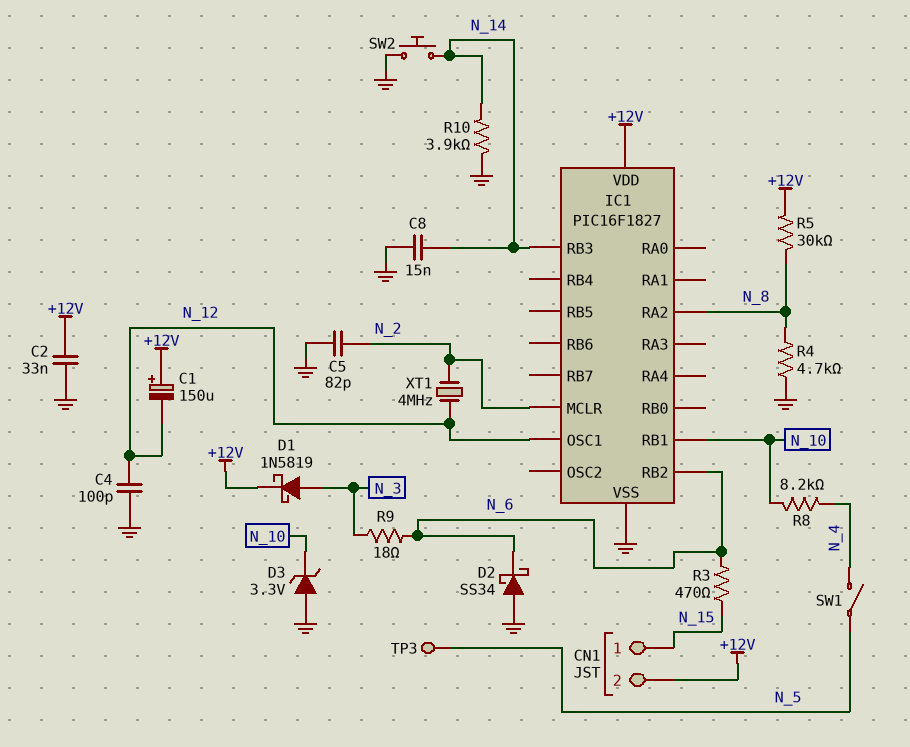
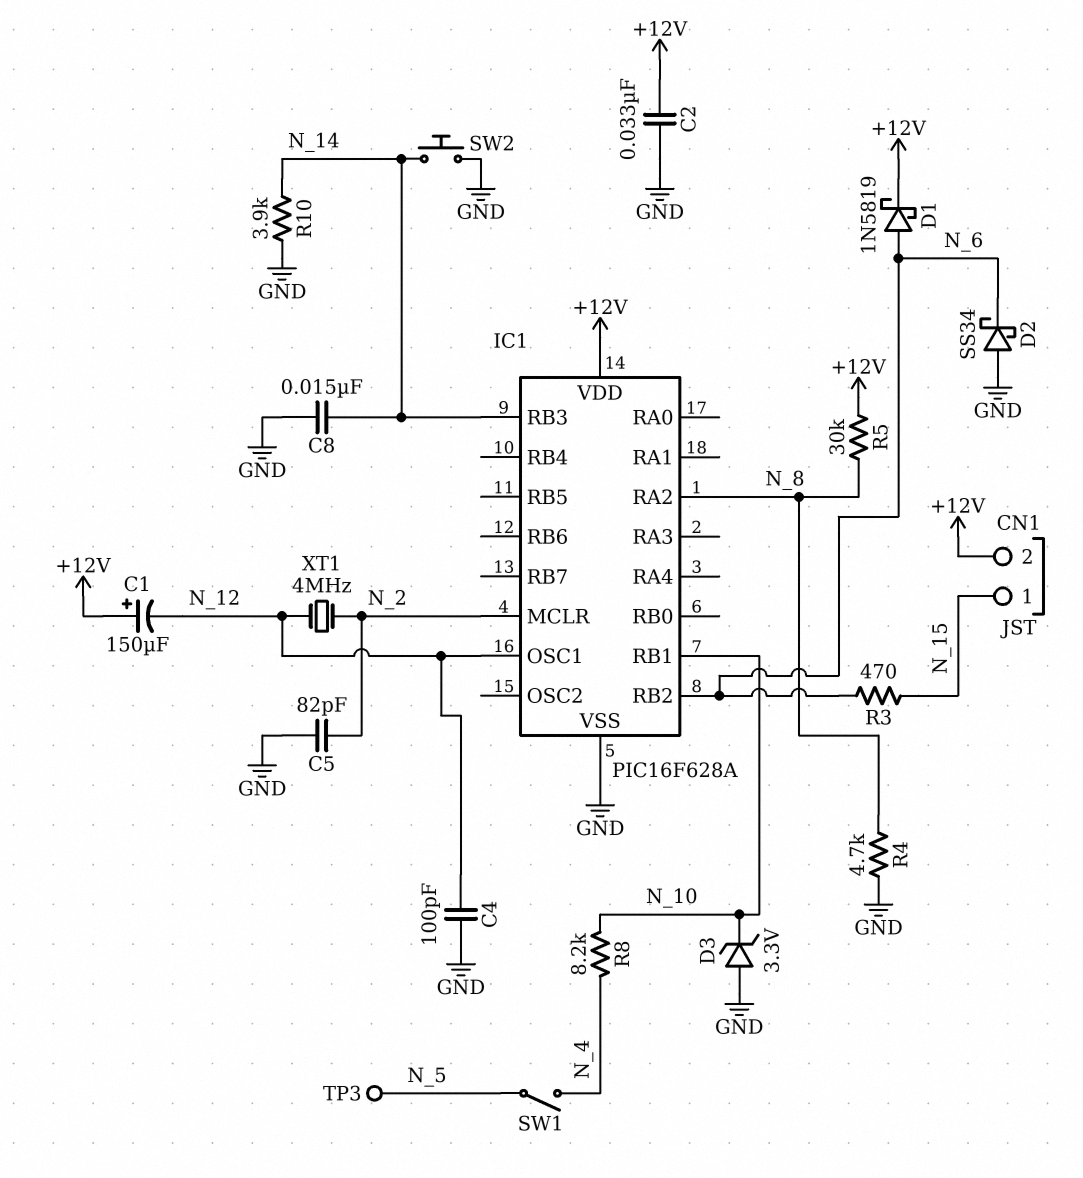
D1: schottky 1N5819 (A N_3, K +12V) -> schottky 1N5819 (A N_6, K +12V)
IC1: PIC16F1827 -> PIC16F628A
R9: 18 (N_3, N_6) -> none

